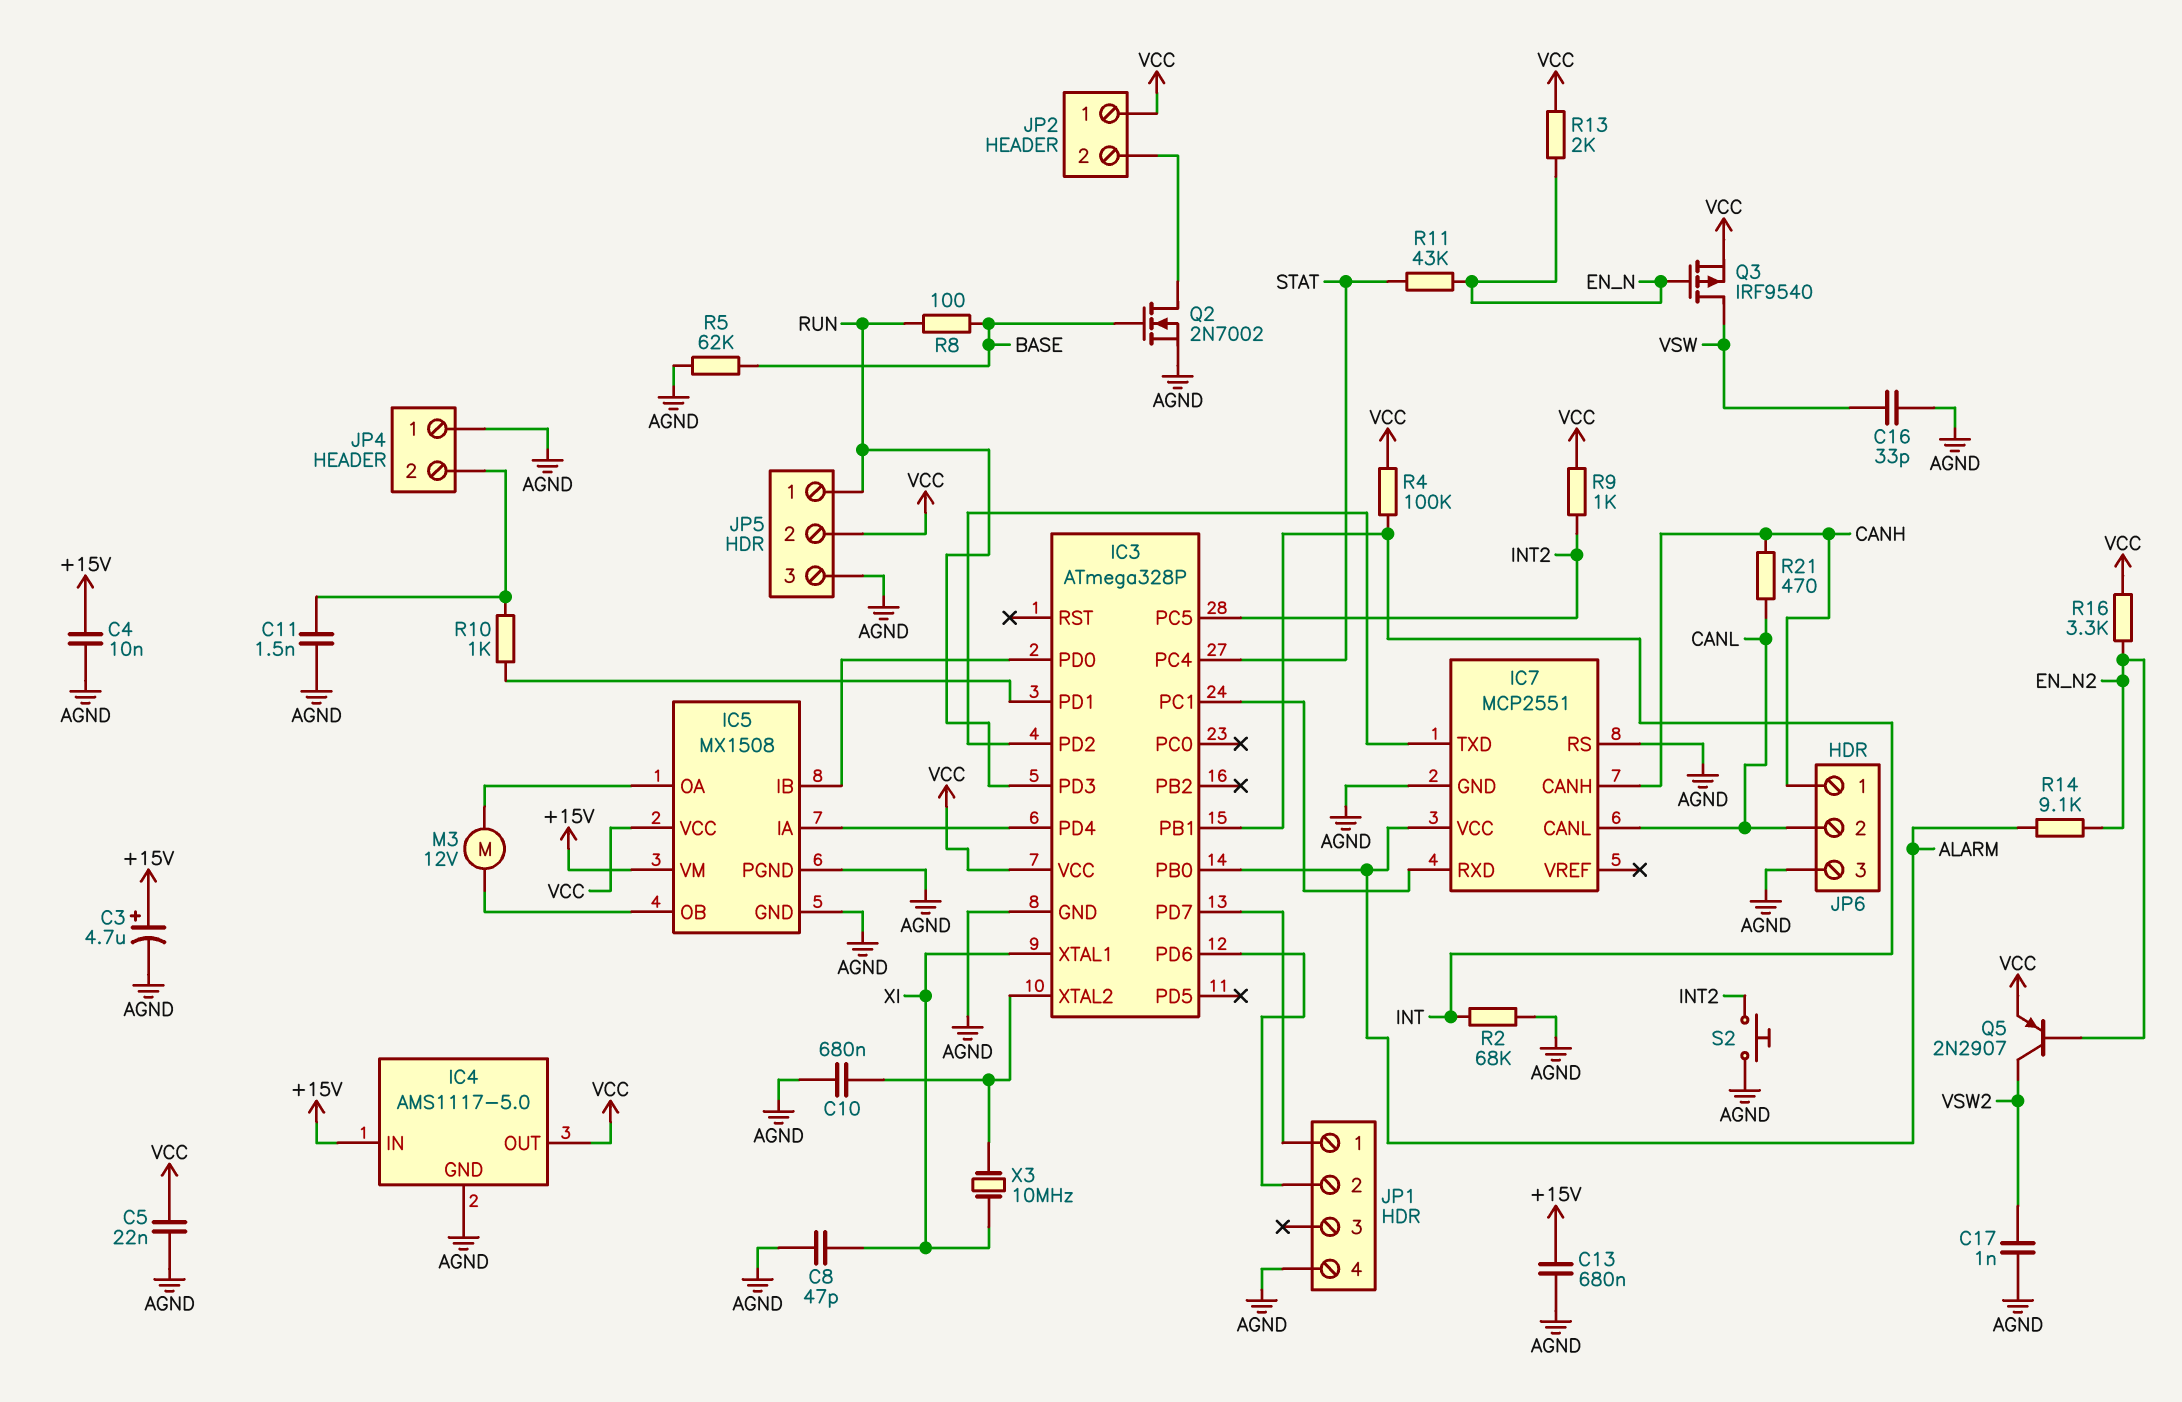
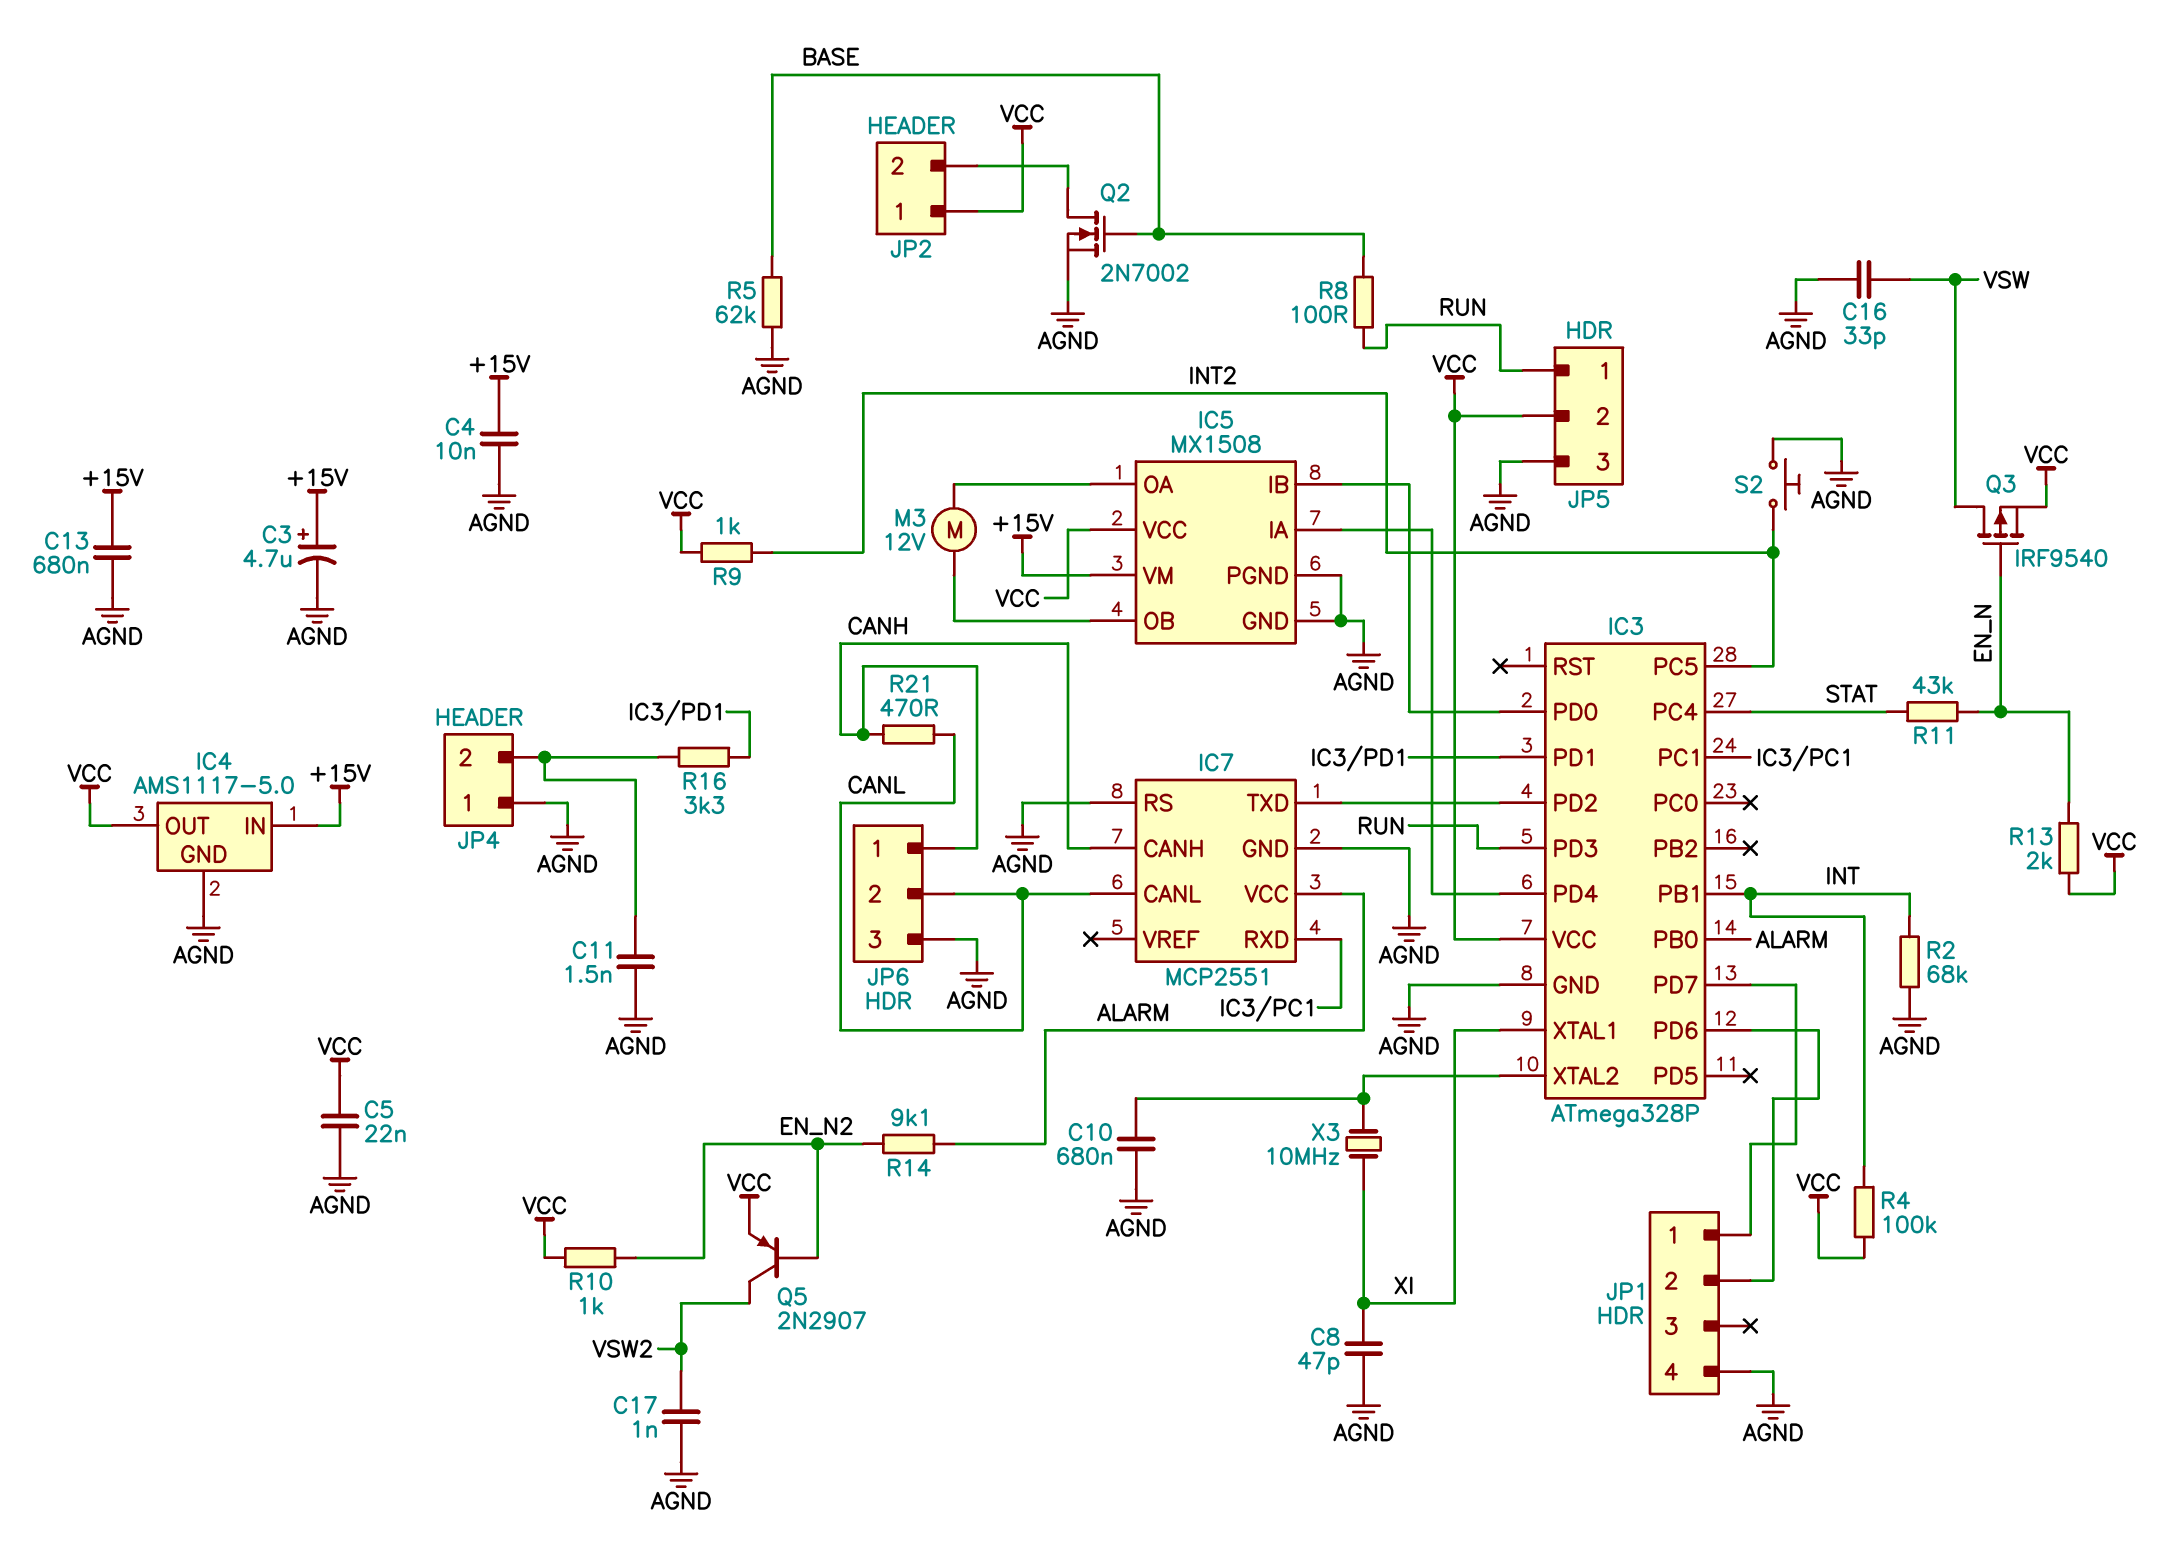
R10: 1k (IC3/PD1, JP4/2) -> 1k (EN_N2, VCC)
R16: 3.3k (EN_N2, VCC) -> 3.3k (IC3/PD1, JP4/2)

